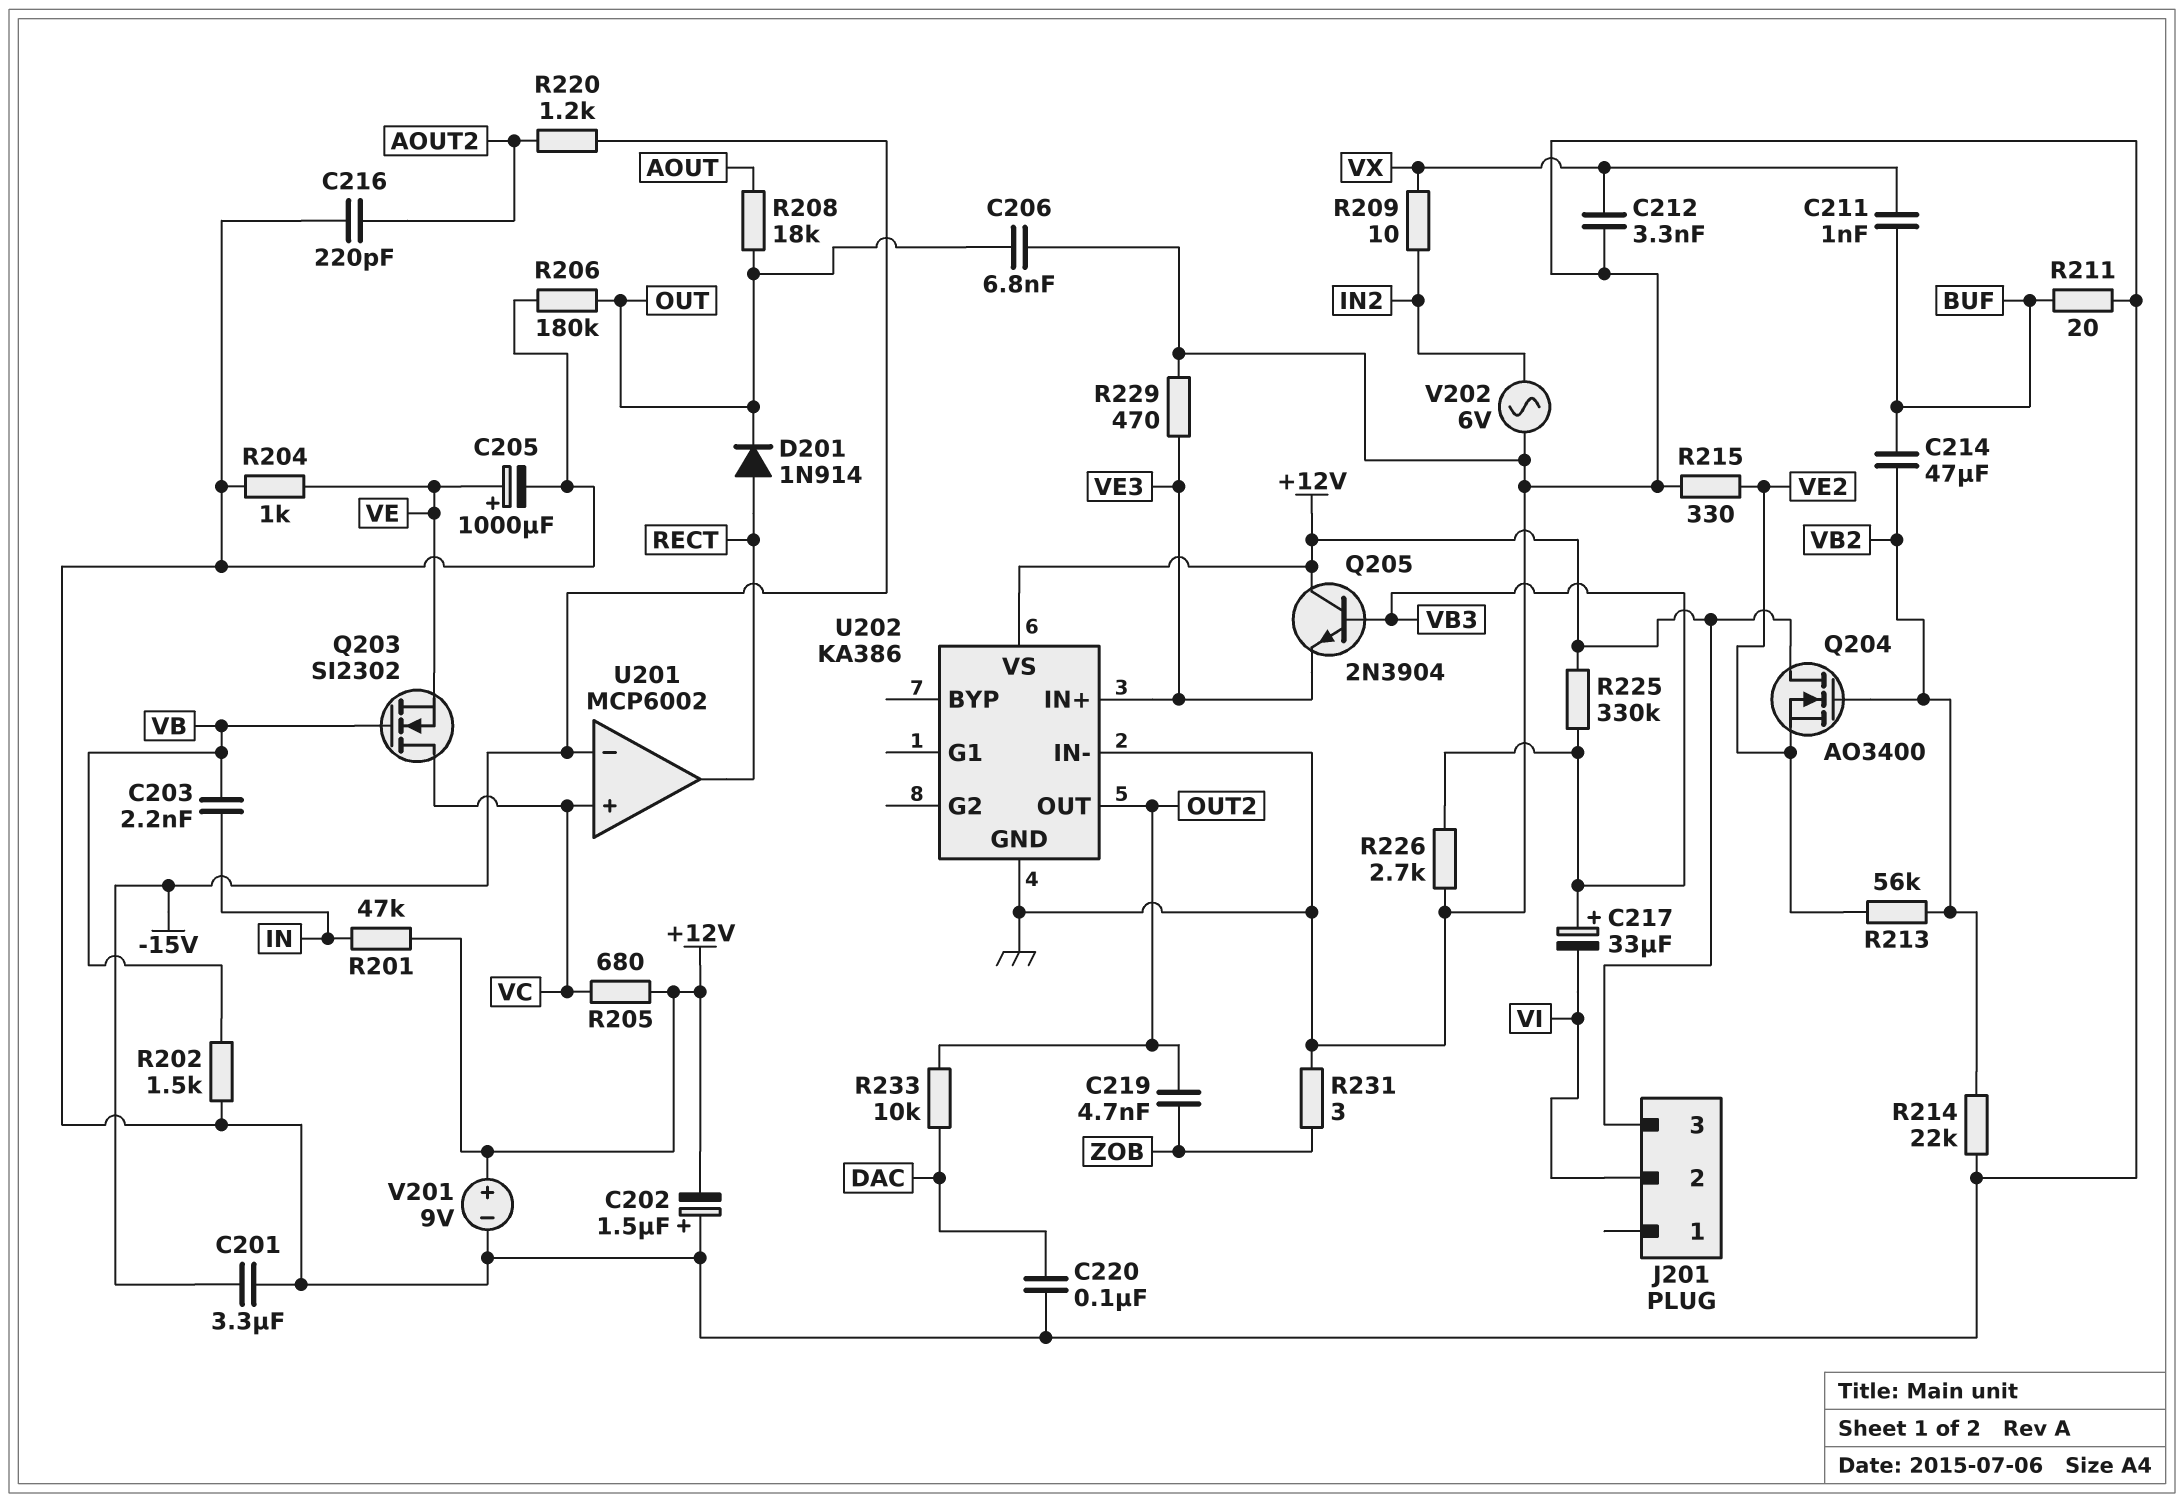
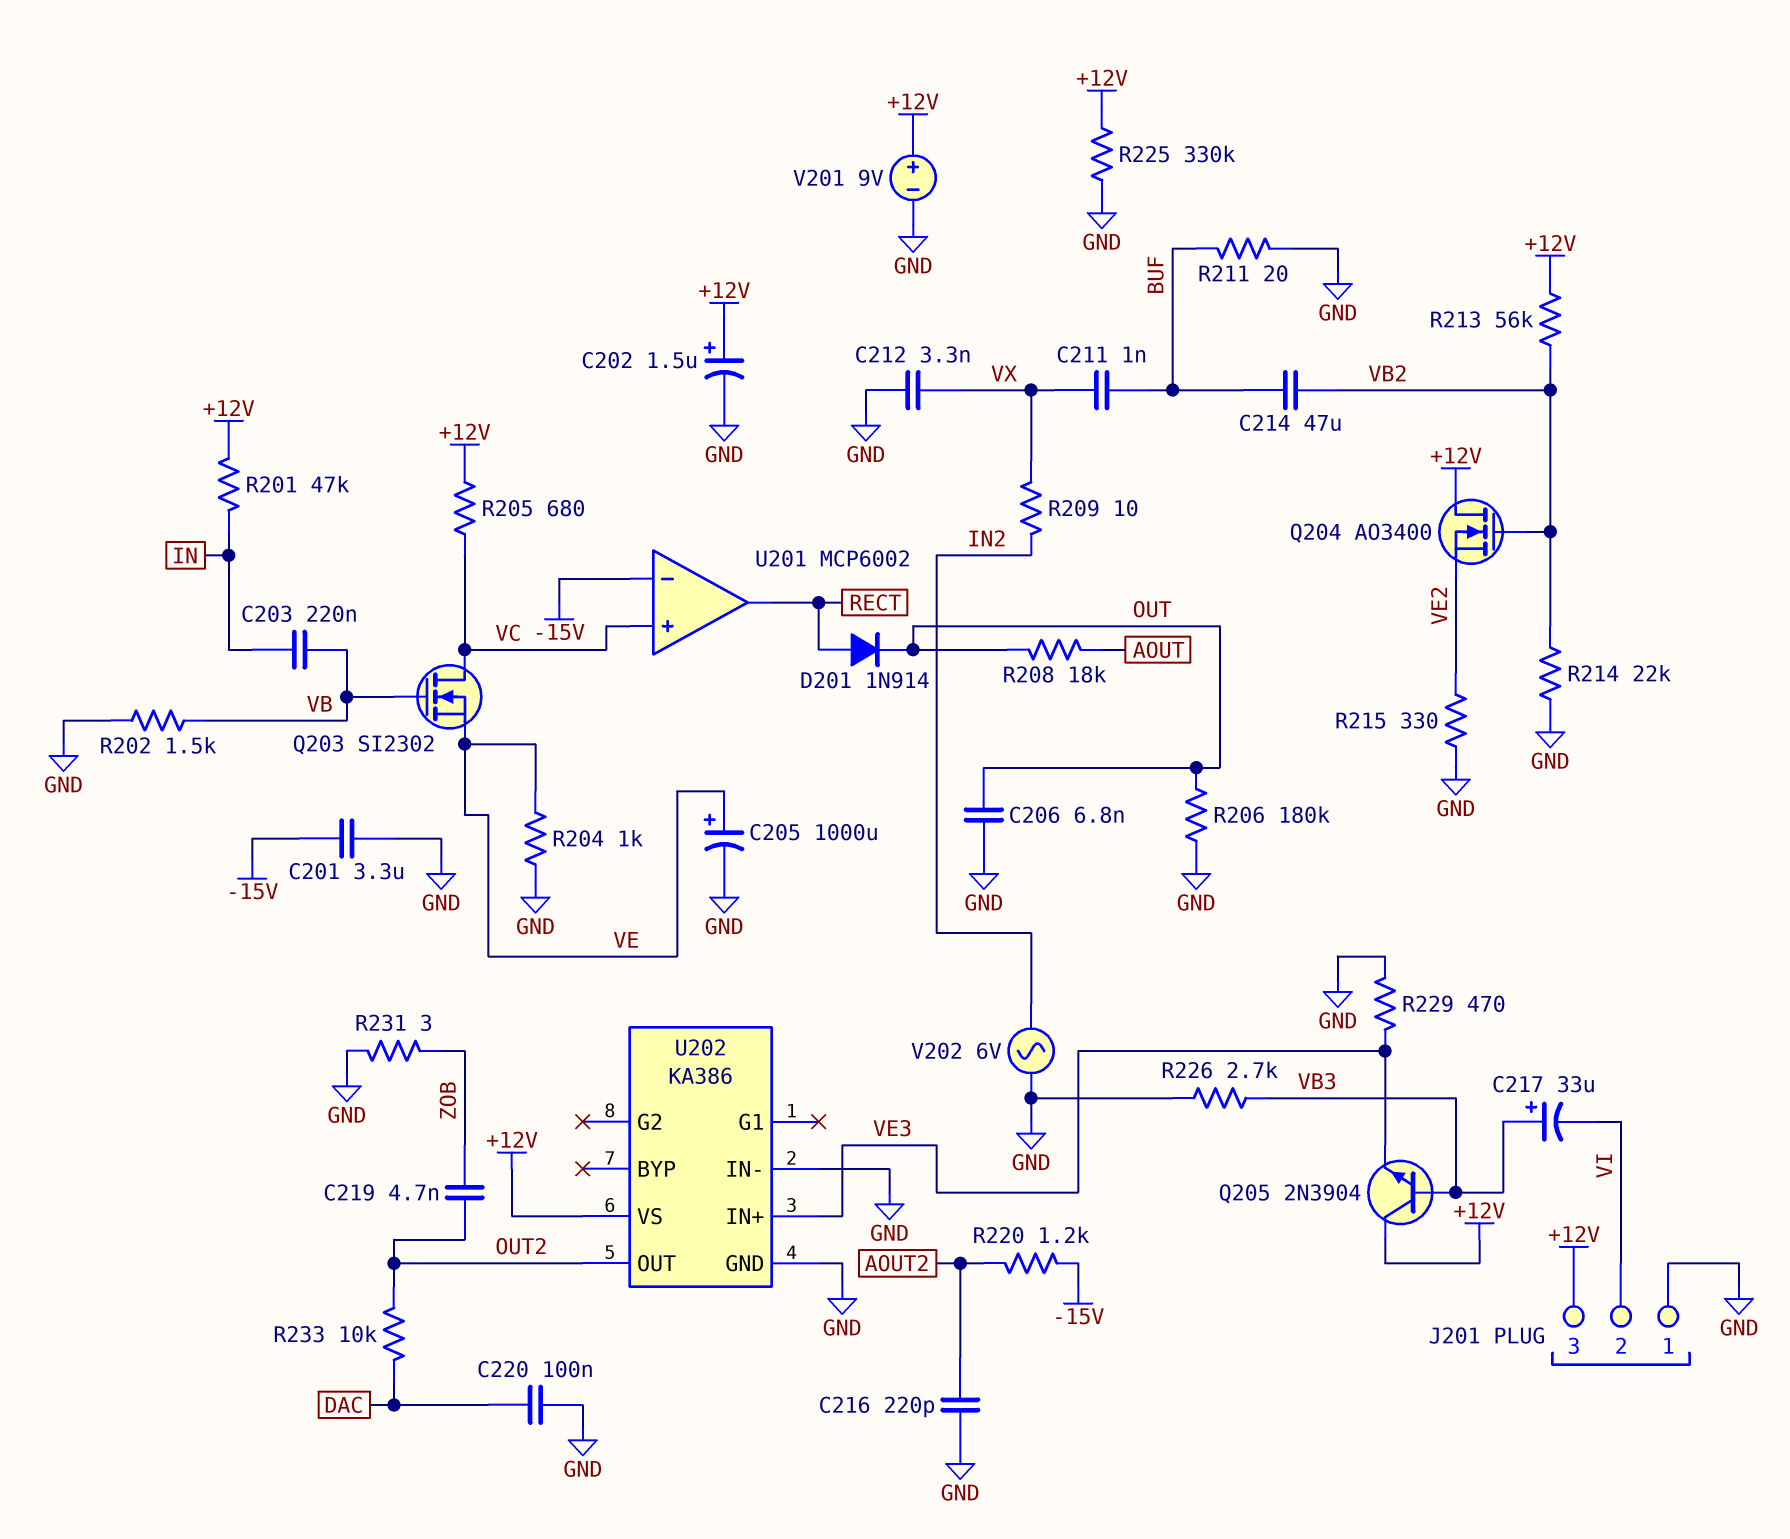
C202: 1.5uF (plus GND, minus +12V) -> 1.5uF (plus +12V, minus GND)
C203: 2.2nF (IN, VB) -> 220nF (IN, VB)
J201 pin 1: none -> GND
R213: 56k (VB2, VE2) -> 56k (+12V, VB2)
R225: 330k (+12V, VB3) -> 330k (+12V, GND)

